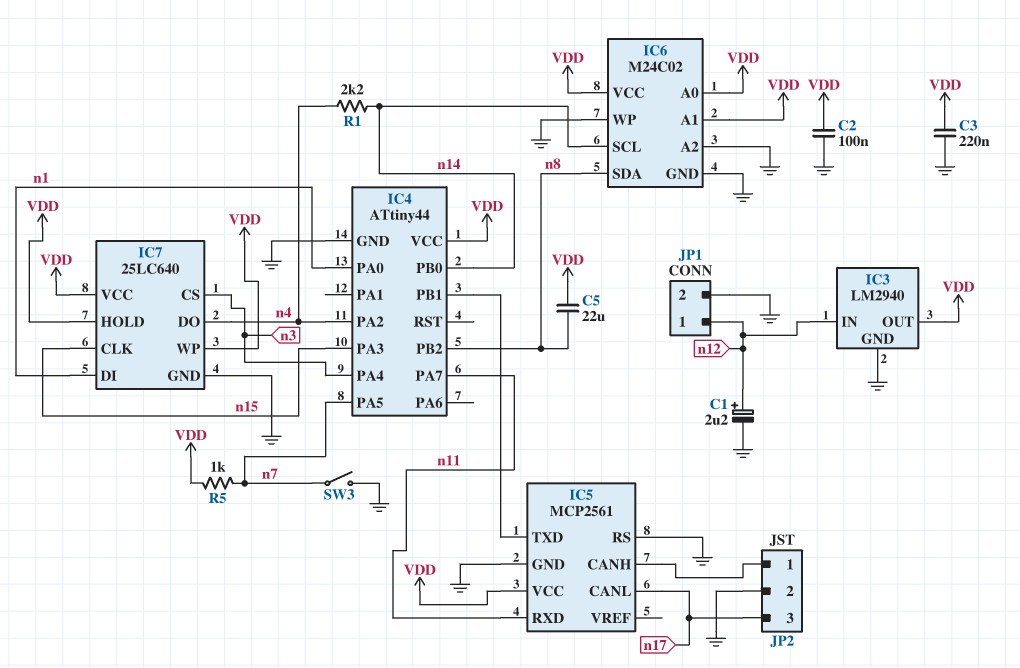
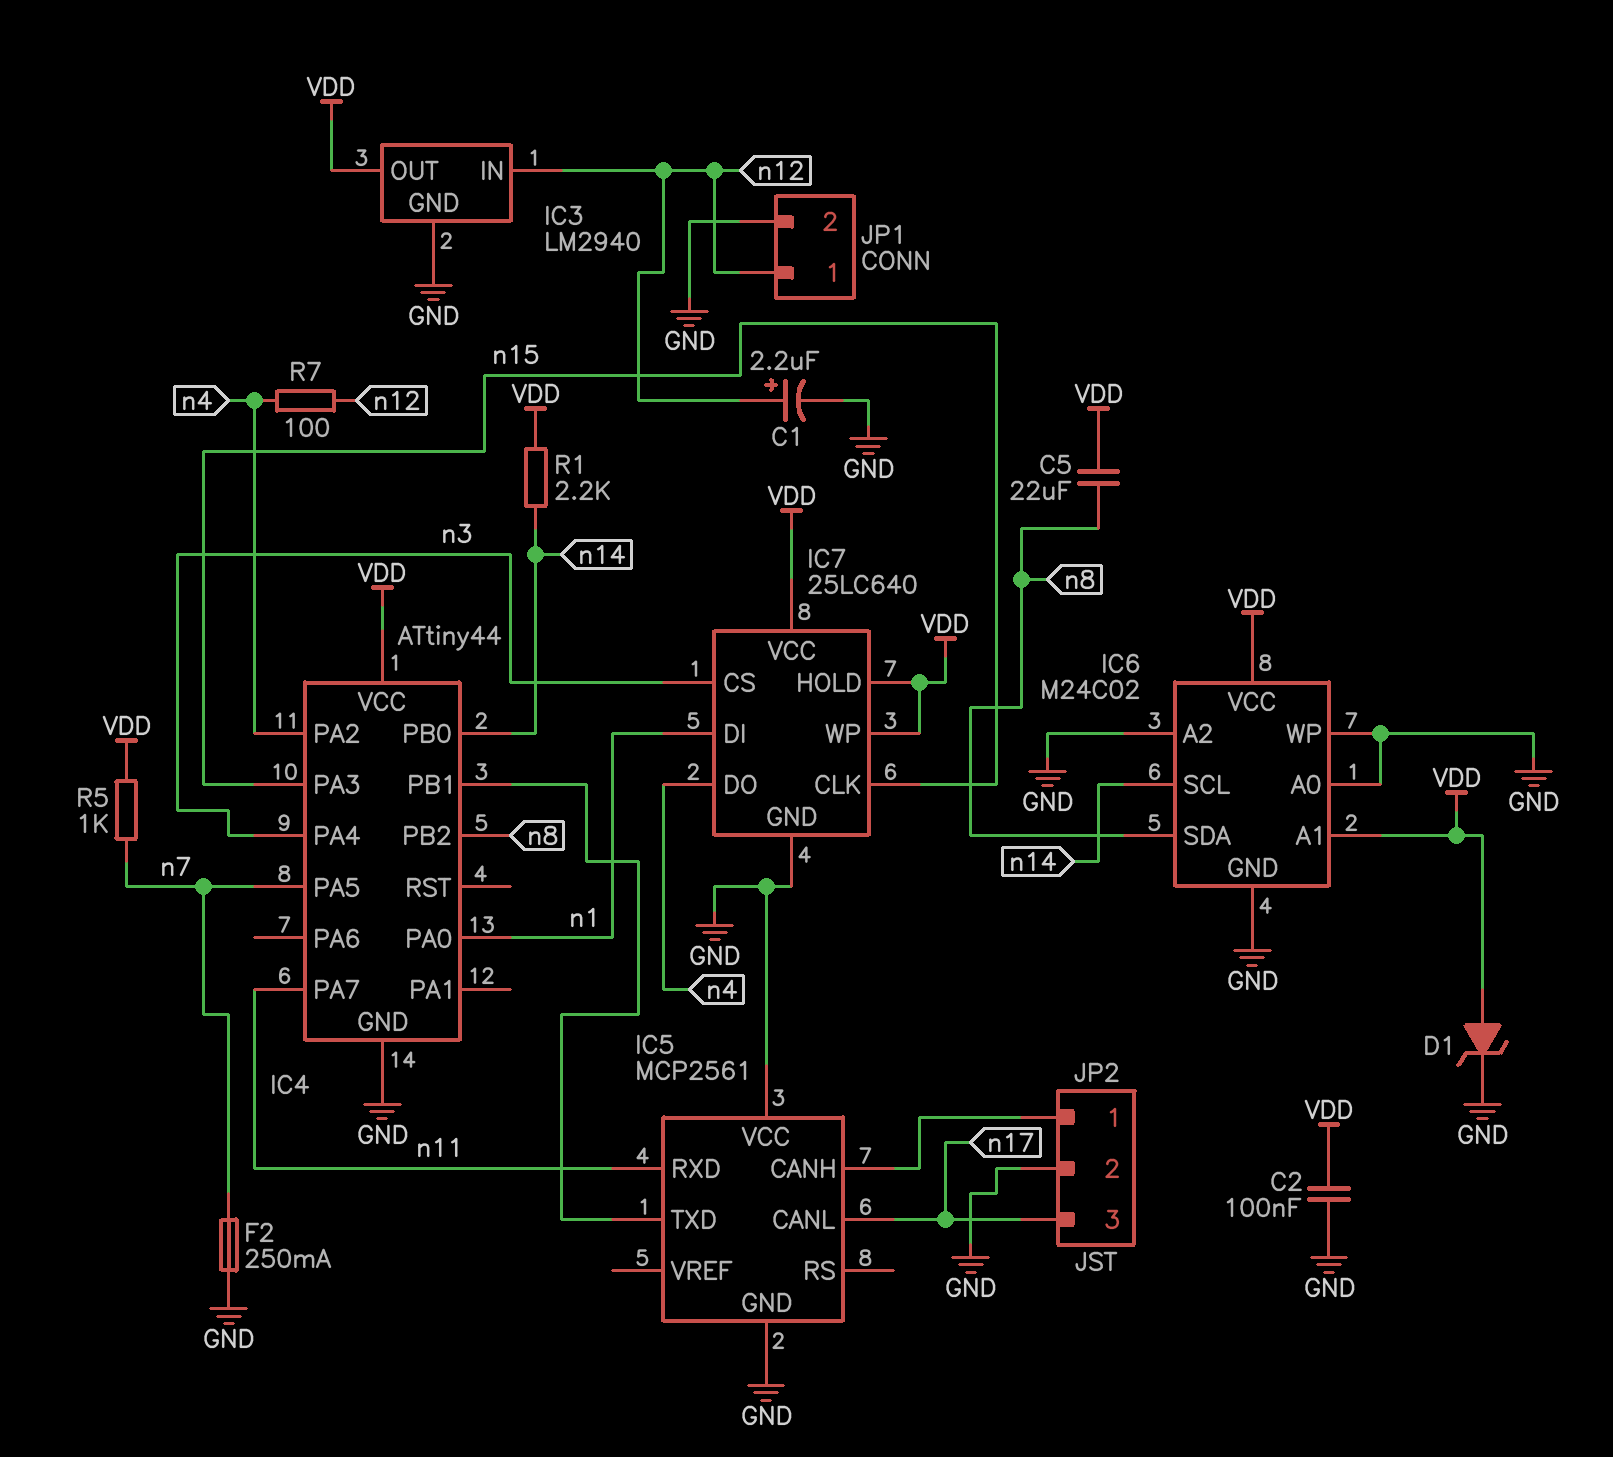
C3: 220nF (GND, VDD) -> none
D1: none -> zener (A VDD, K GND)
F2: none -> 250mA (GND, n7)
IC5 pin RS: GND -> none
IC5 pin VCC: VDD -> GND
IC6 pin A0: VDD -> GND
R1: 2.2k (n4, n14) -> 2.2k (VDD, n14)
R7: none -> 100 (n4, n12)
SW3: switch (GND, n7) -> none

